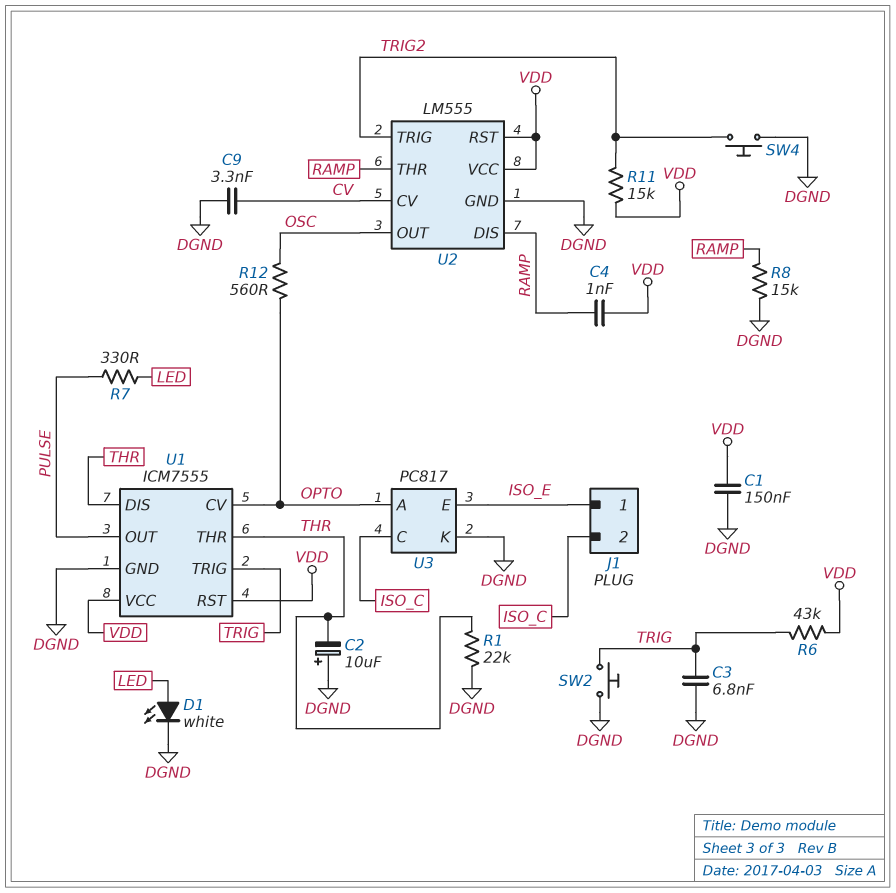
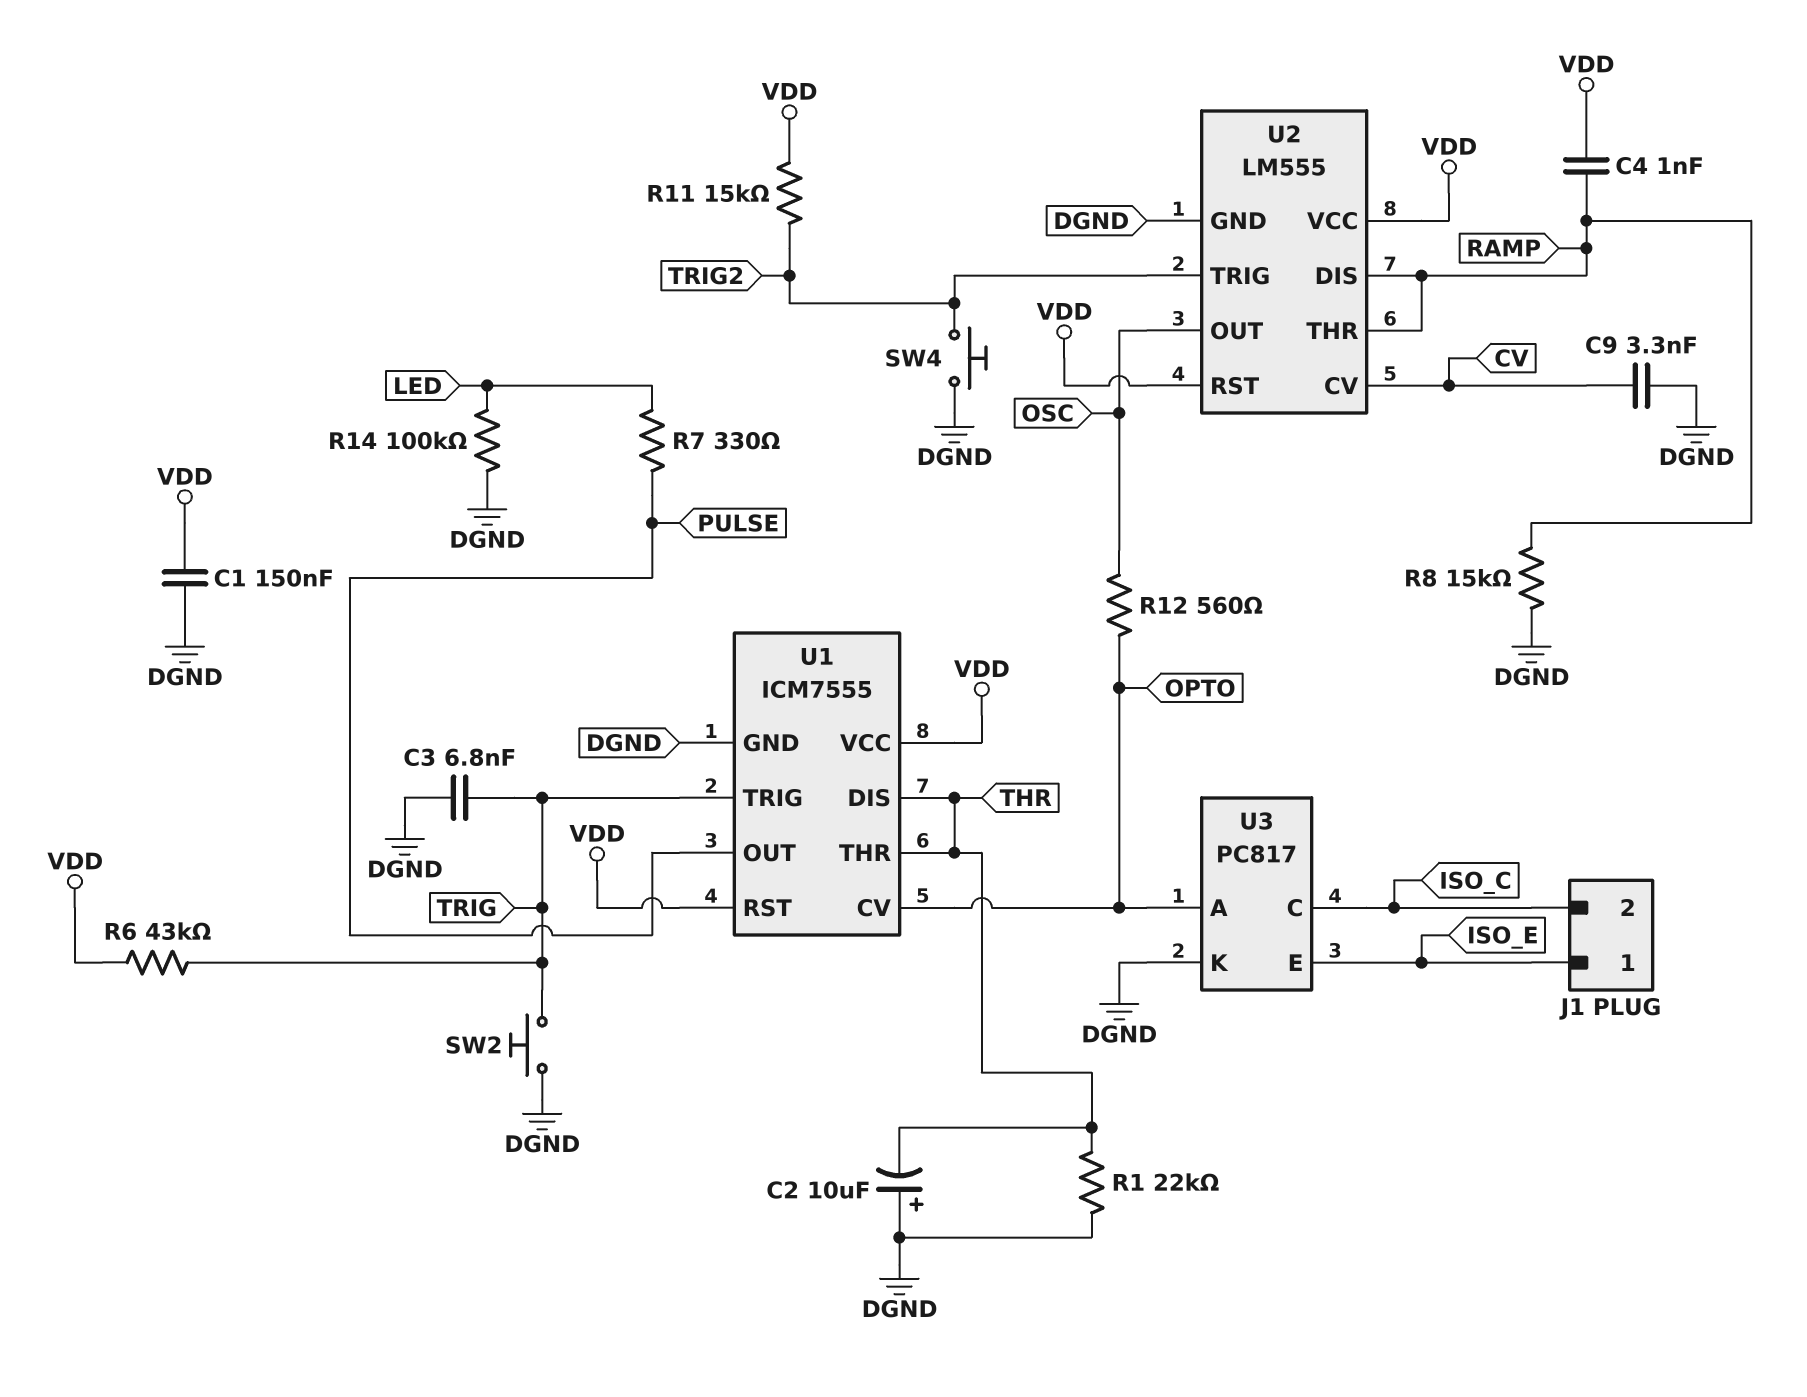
D1: LED white (A LED, K DGND) -> none
R14: none -> 100k (DGND, LED)

